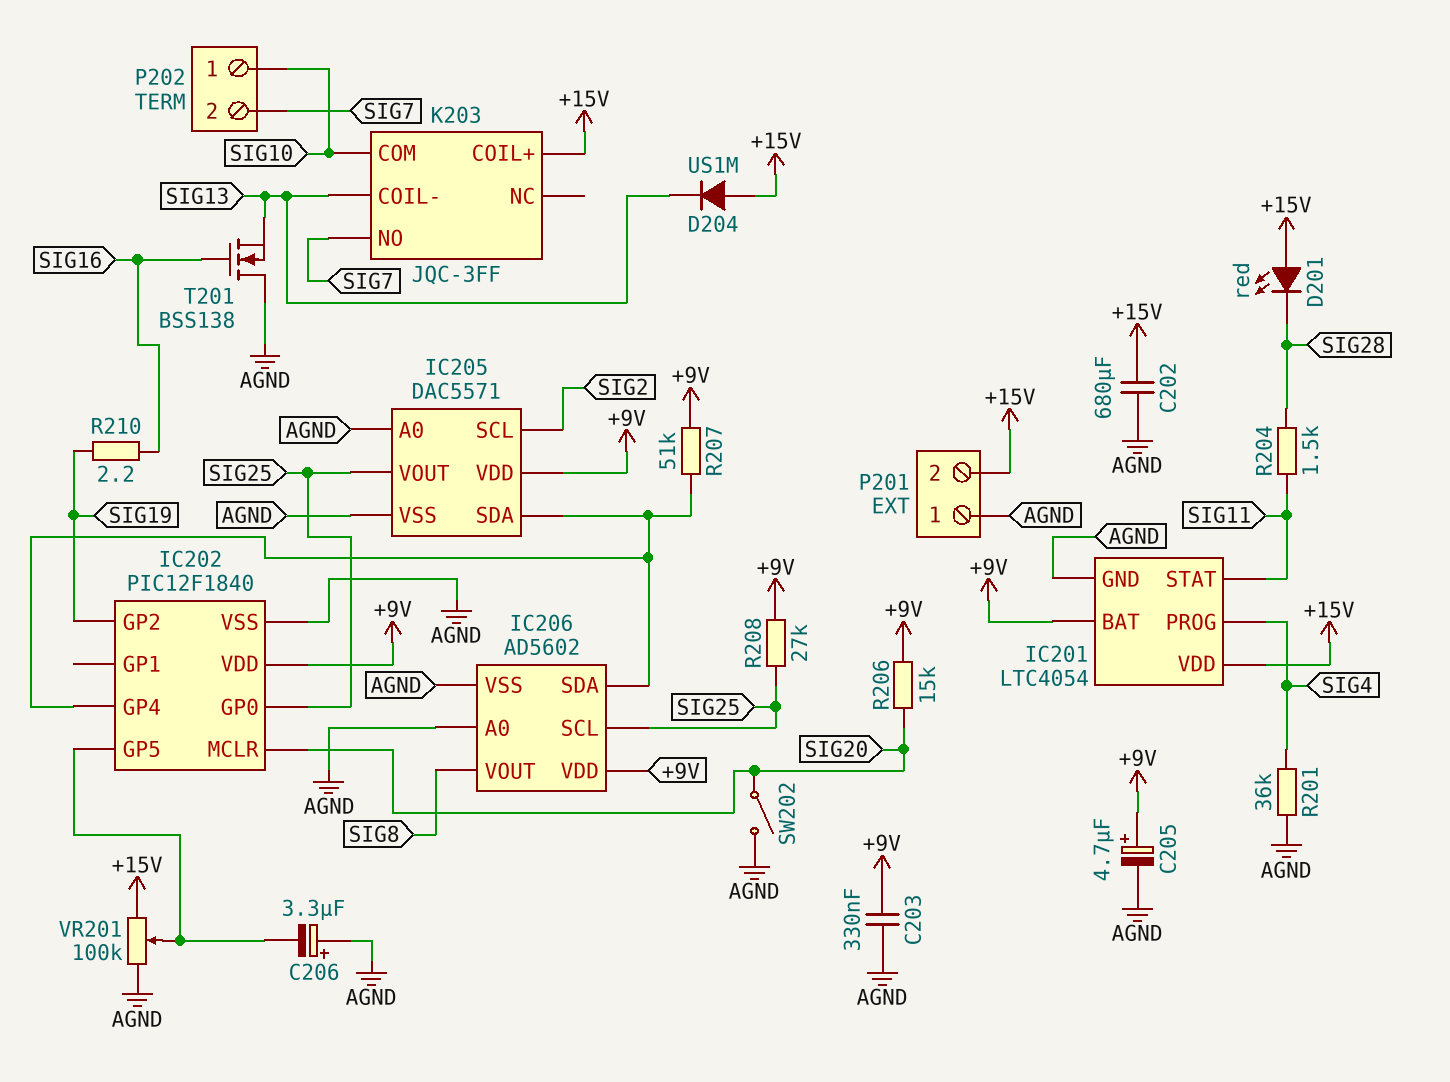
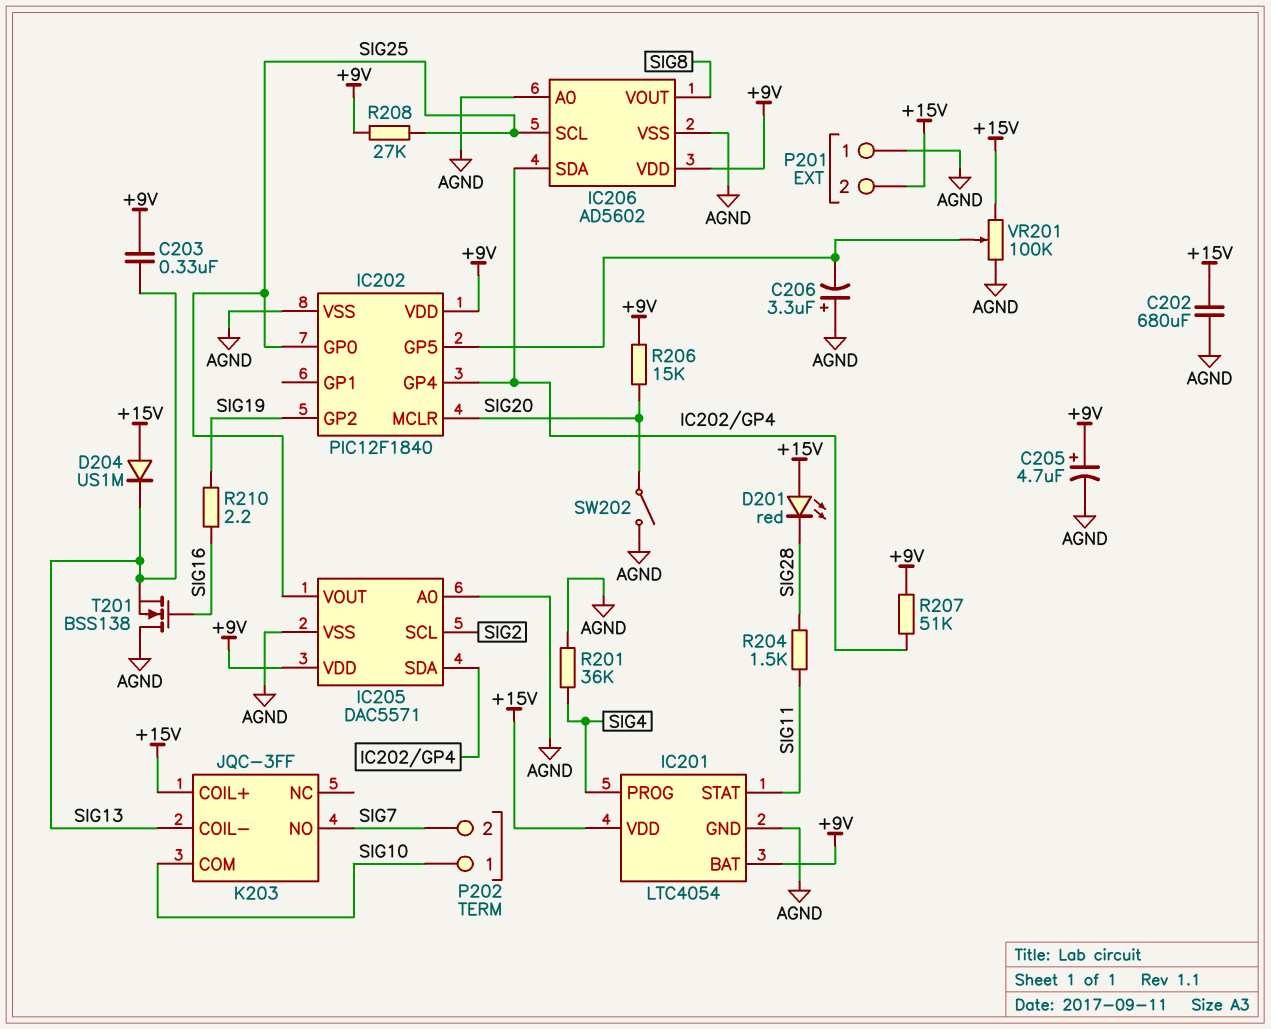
C203: 330nF (+9V, AGND) -> 330nF (+9V, SIG13)

